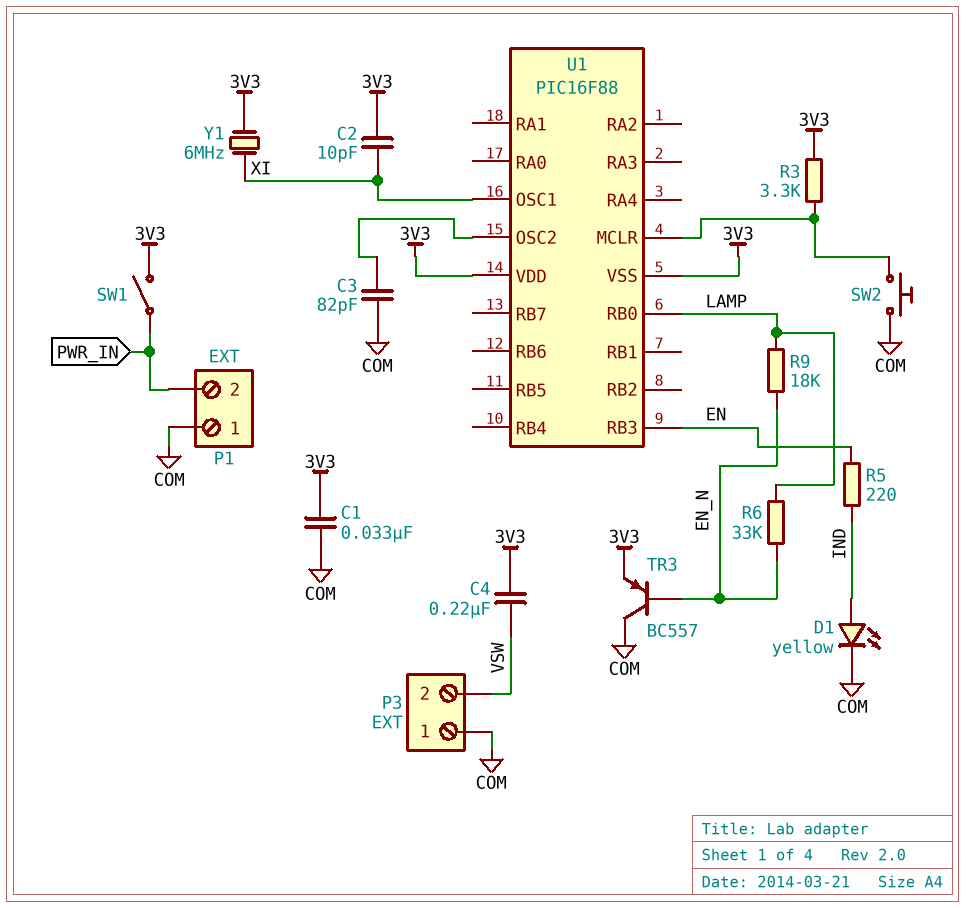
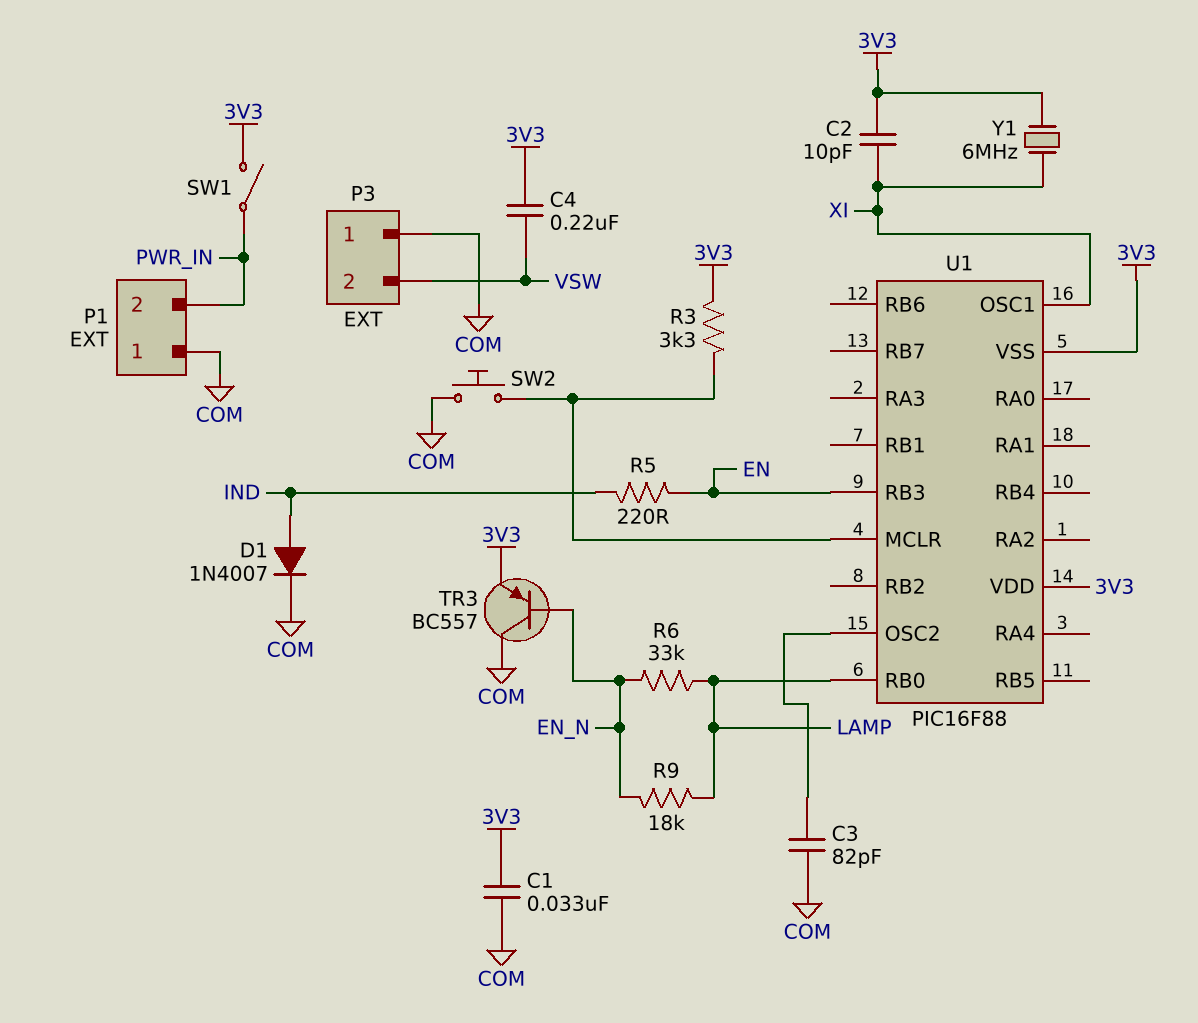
D1: LED yellow (A IND, K COM) -> diode 1N4007 (A IND, K COM)

